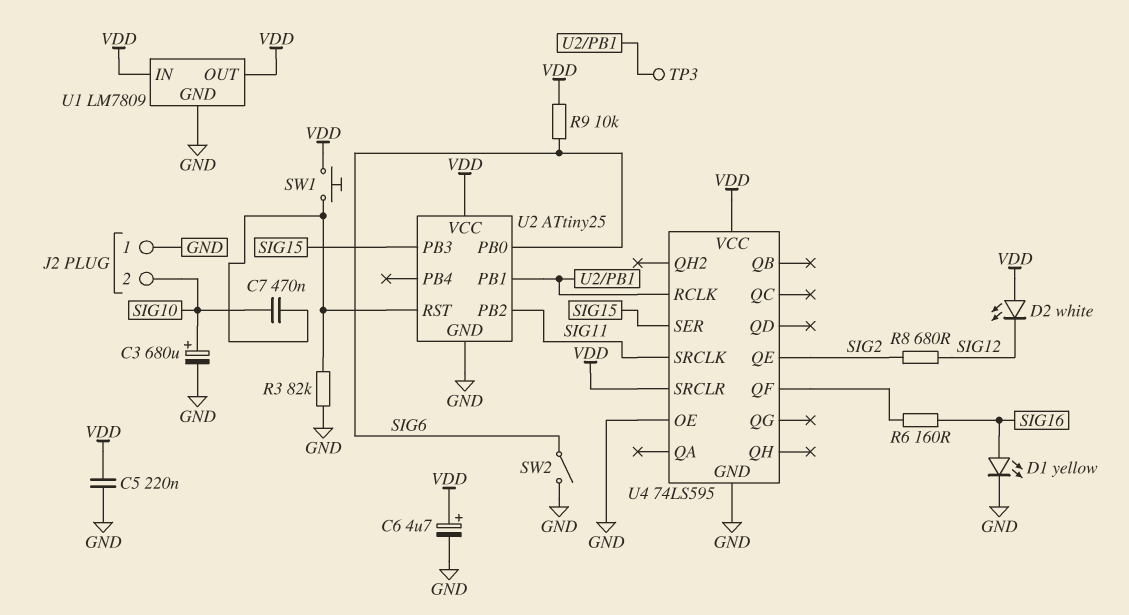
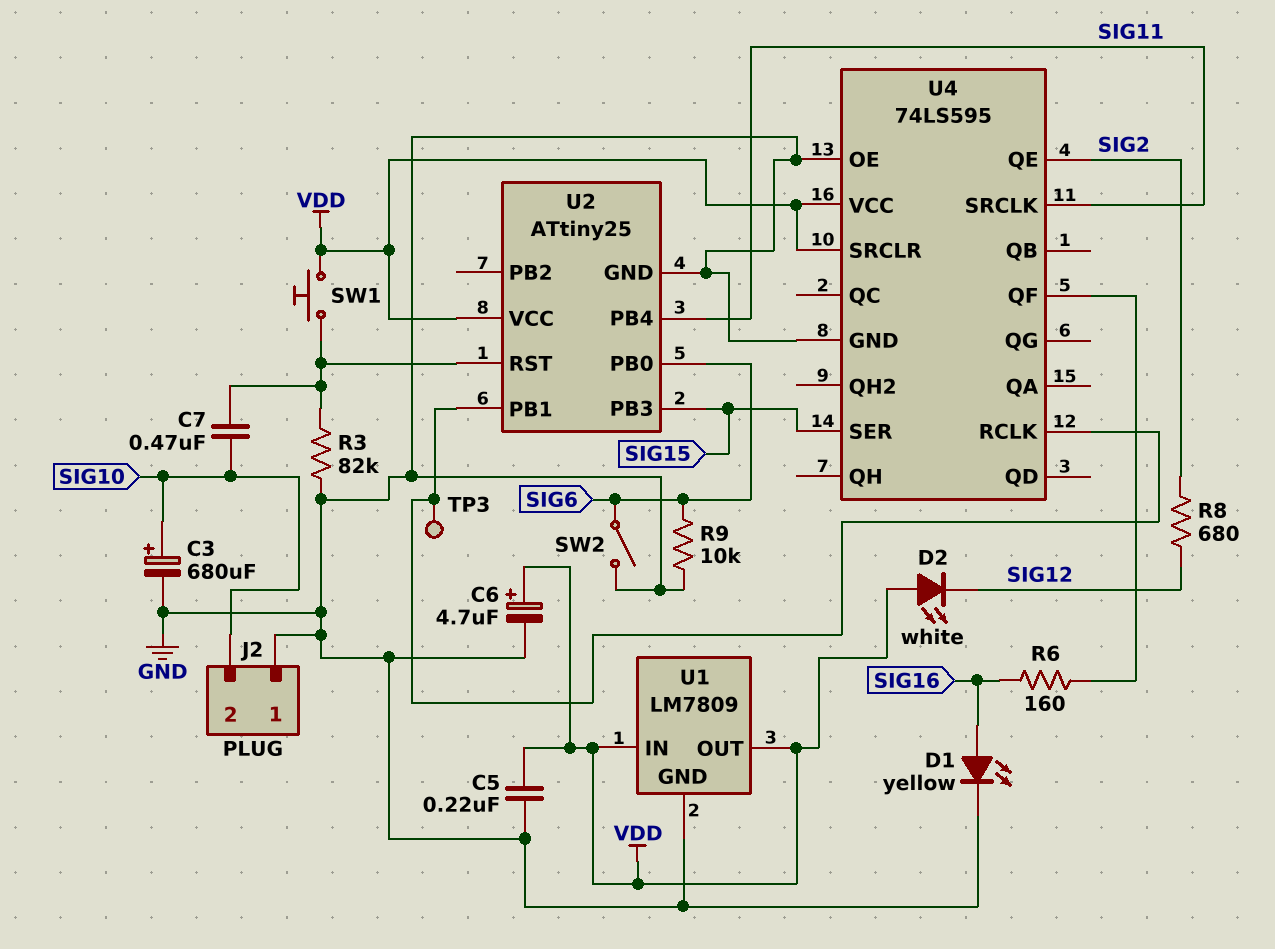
R9: 10k (SIG6, VDD) -> 10k (GND, SIG6)
U2 pin PB2: SIG11 -> none
U2 pin PB4: none -> SIG11

